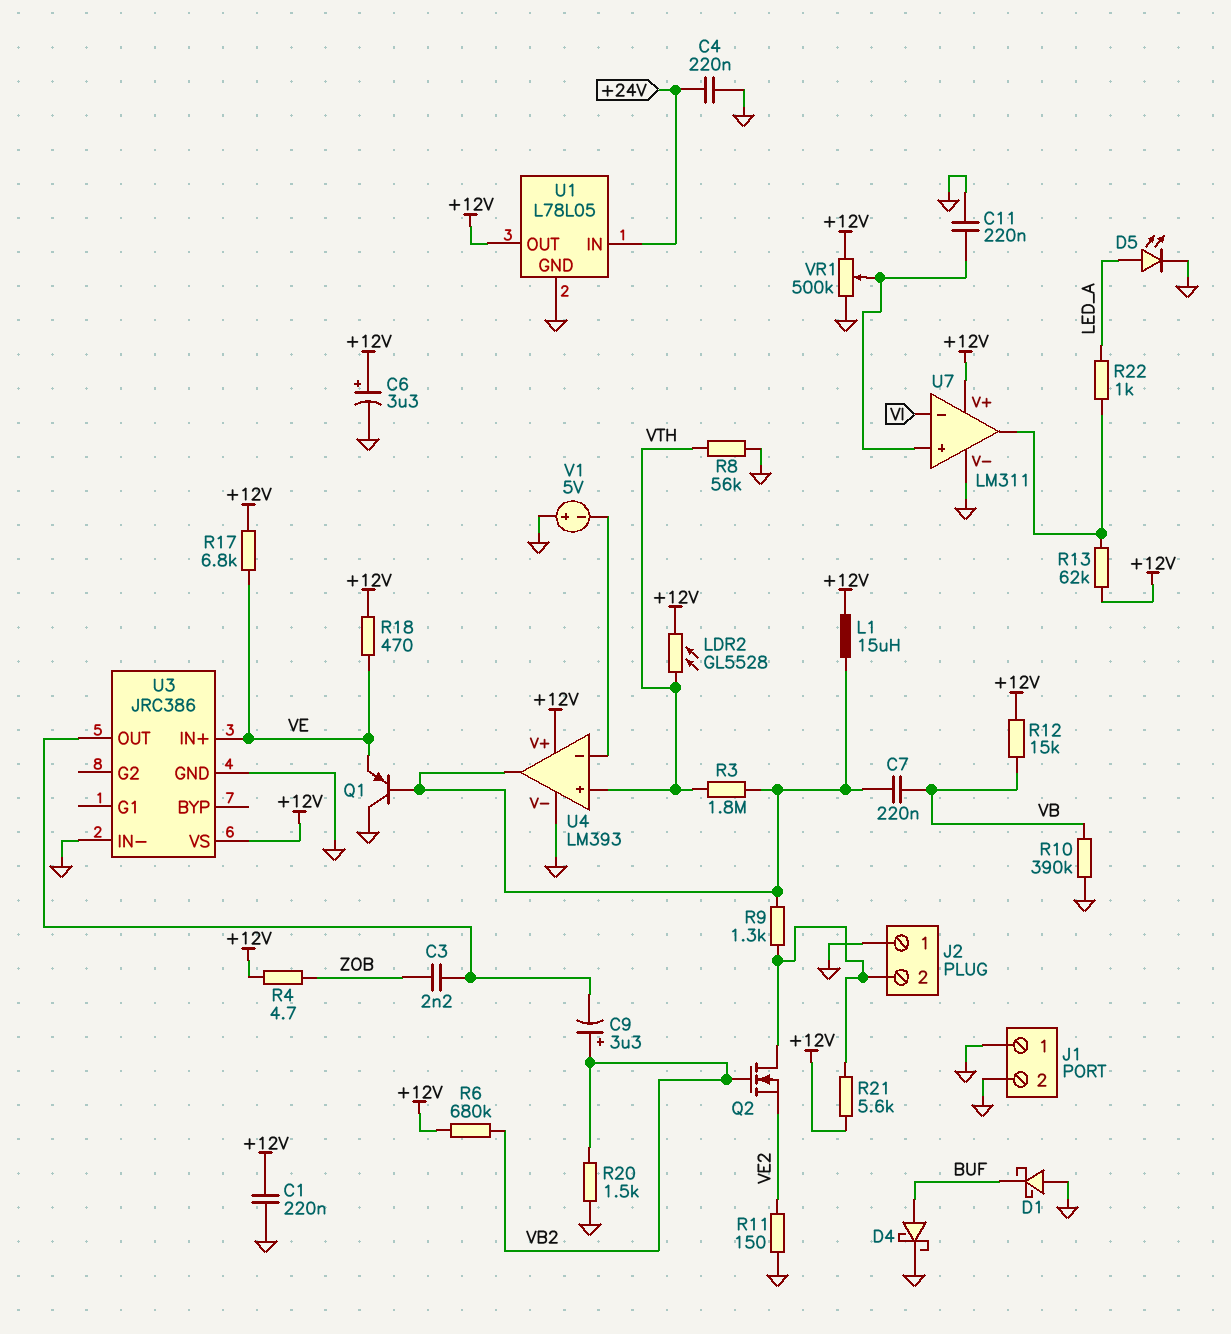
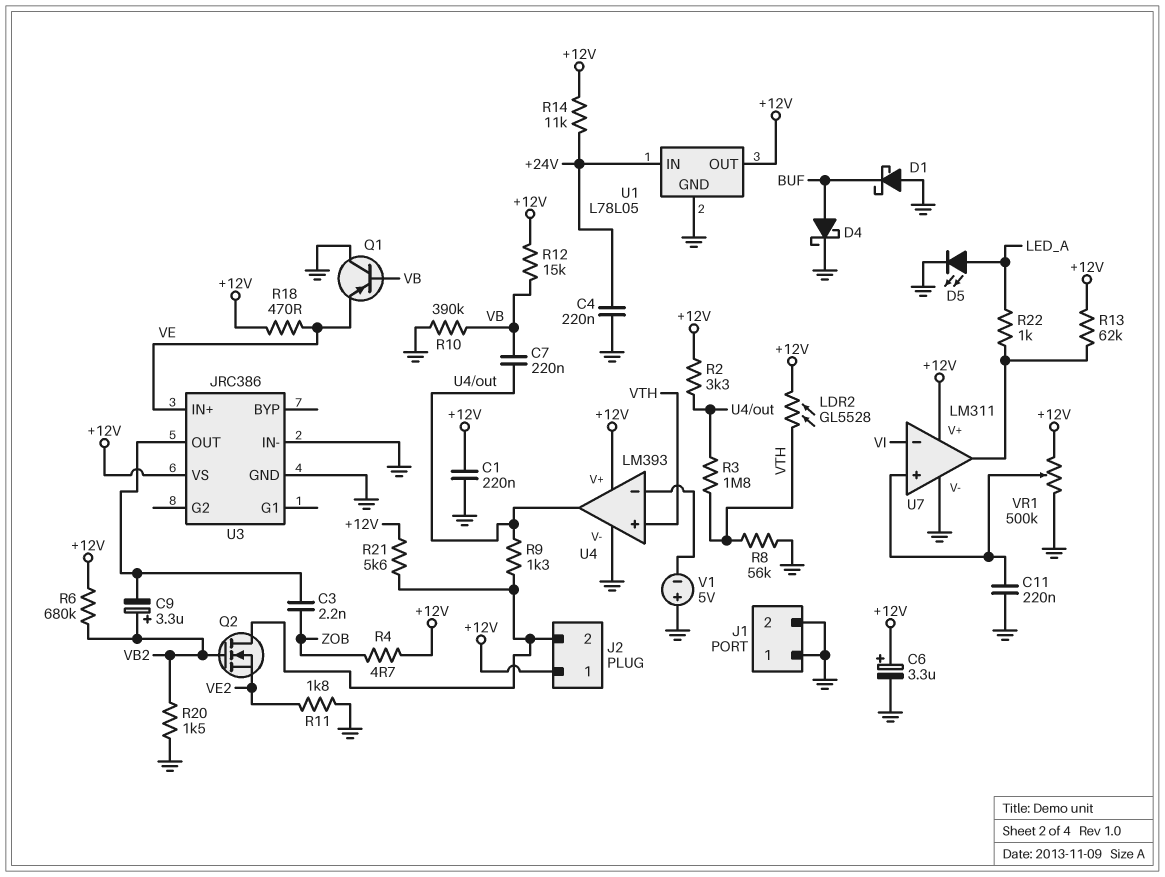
J2 pin 1: GND -> +12V
L1: 15uH (+12V, U4/out) -> none
Q1: PNP (B U4/out, C GND, E VE) -> PNP (B VB, C GND, E VE)
R2: none -> 3.3k (+12V, U4/out)
R11: 150 (GND, VE2) -> 1.8k (GND, VE2)
R14: none -> 11k (+12V, +24V)
R17: 6.8k (+12V, VE) -> none

